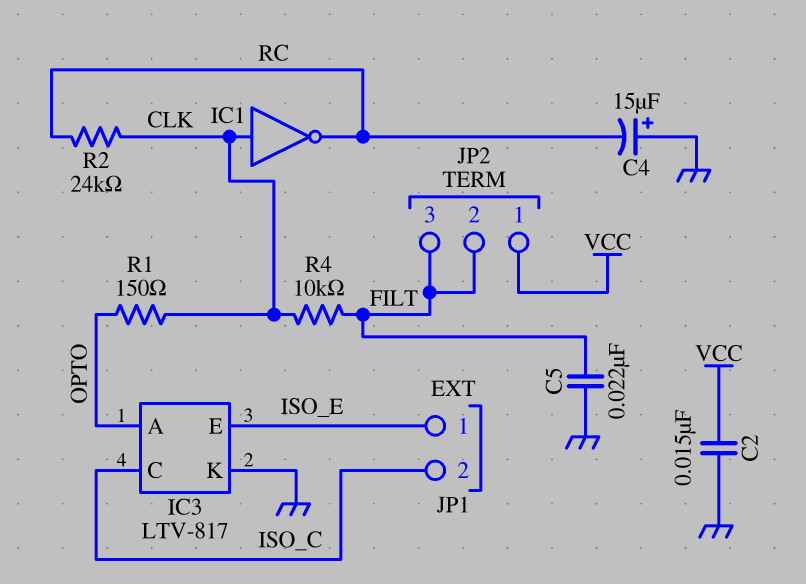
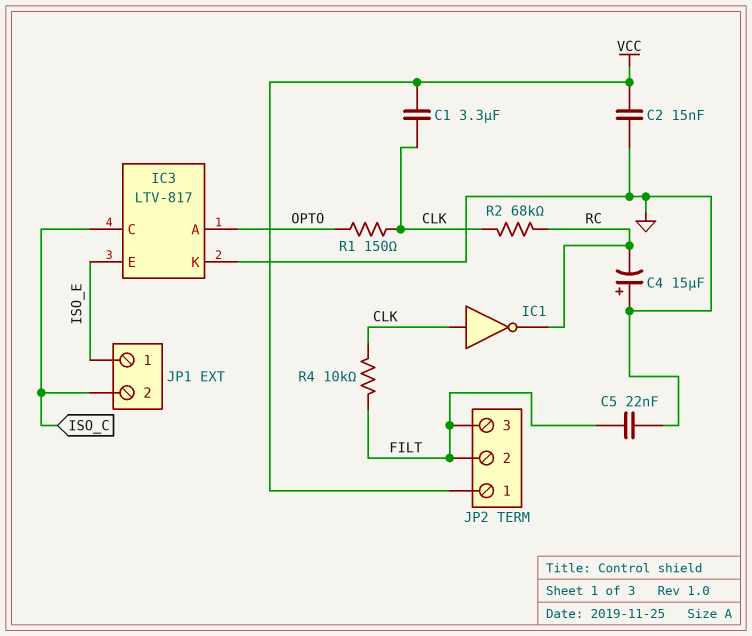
C1: none -> 3.3uF (CLK, VCC)
R2: 24k (CLK, RC) -> 68k (CLK, RC)

